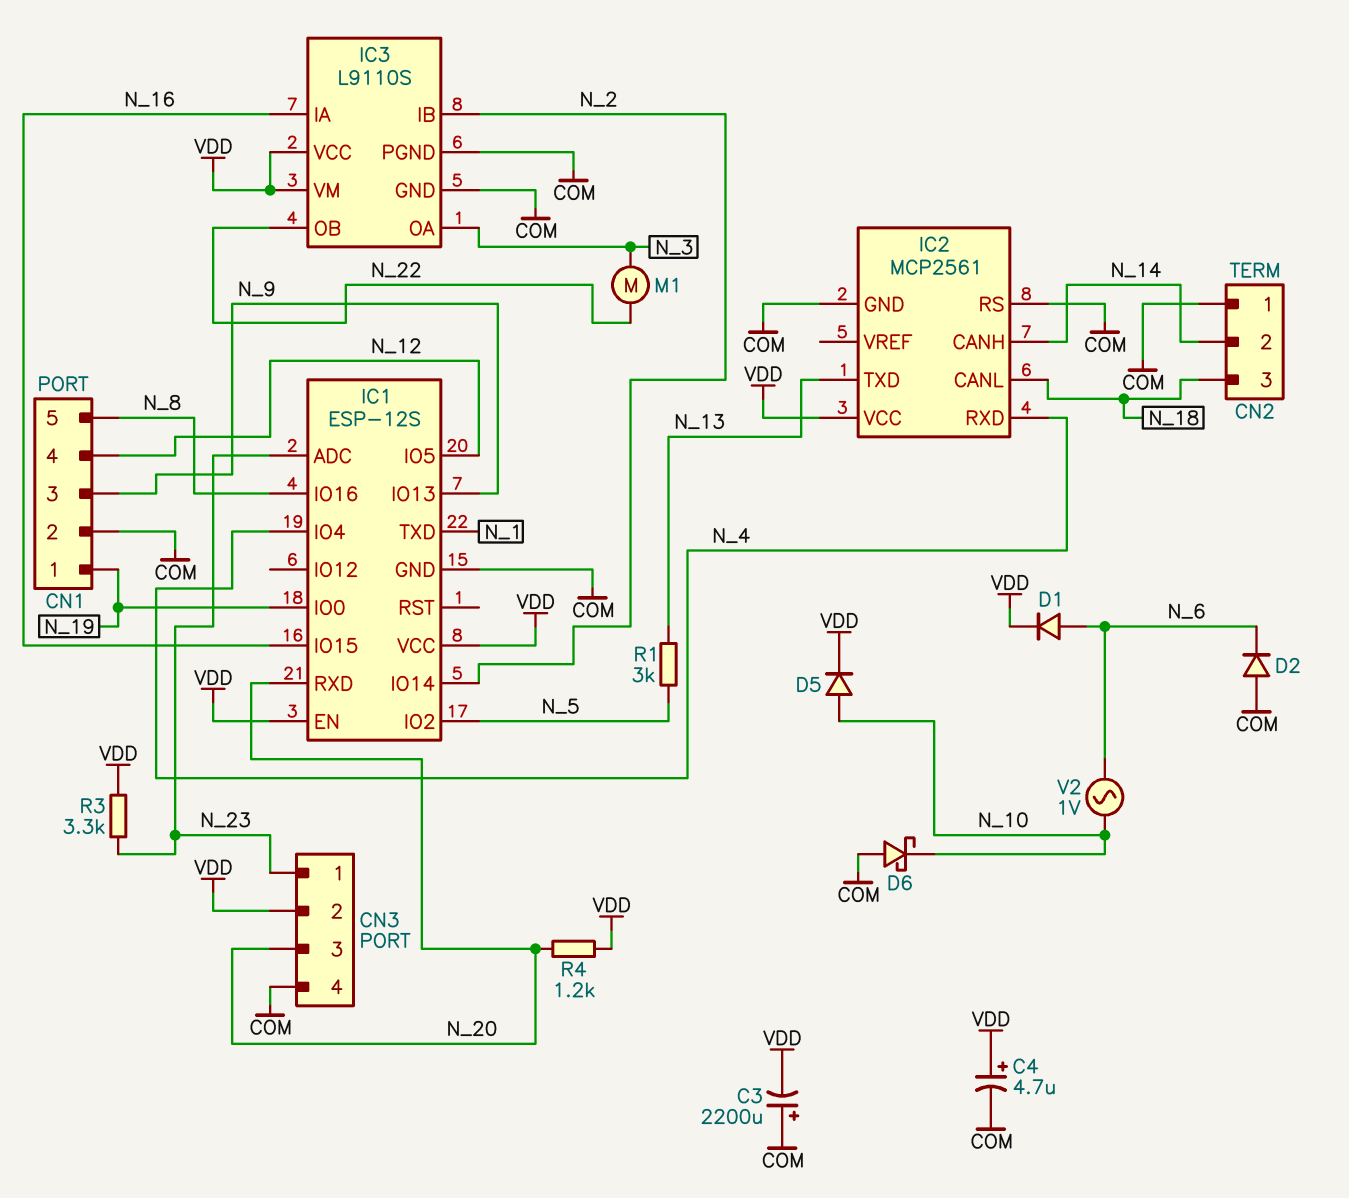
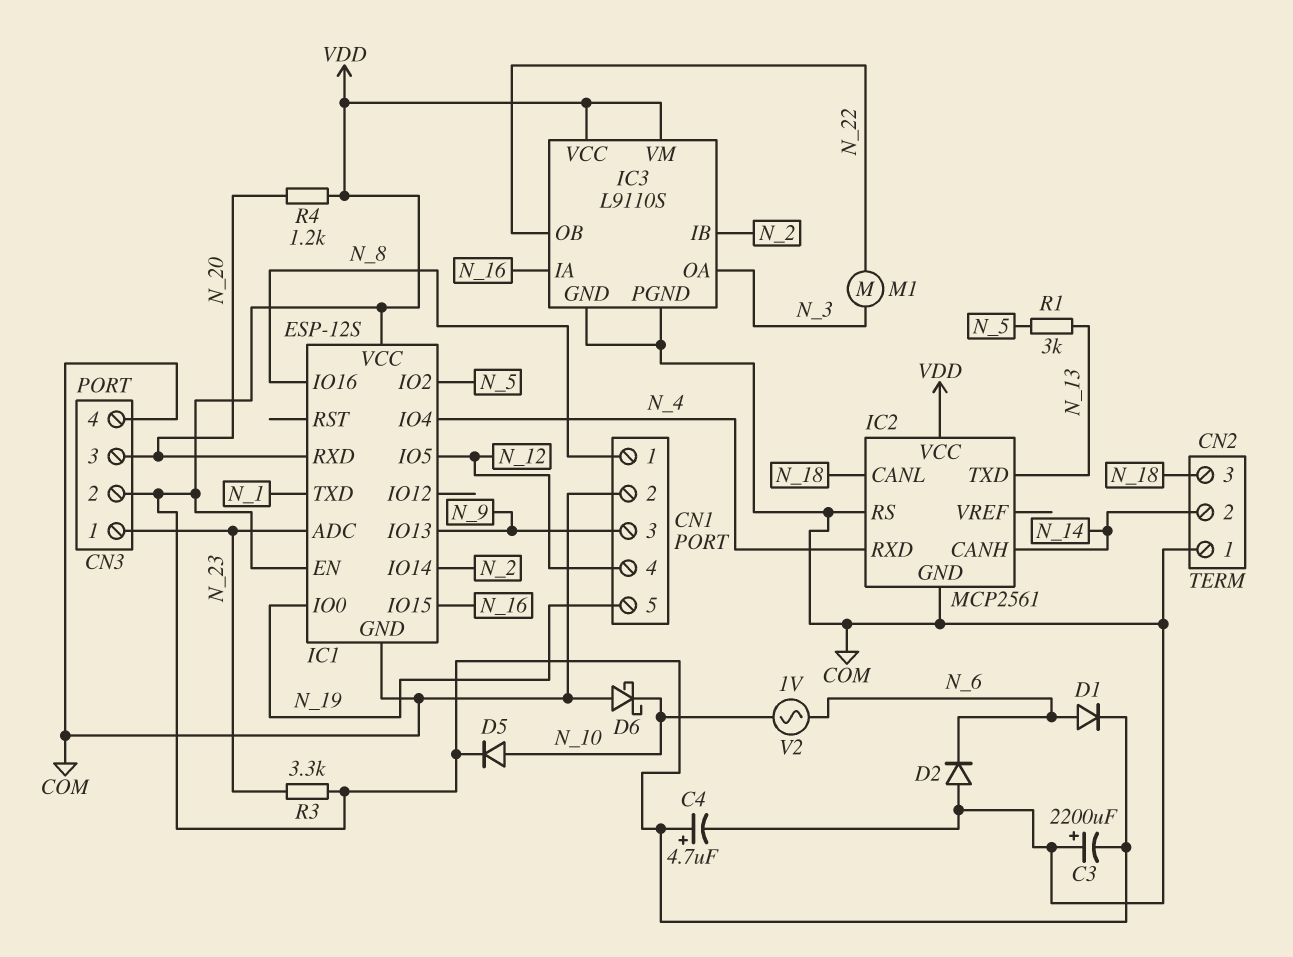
CN1 pin 1: N_19 -> N_8
CN1 pin 5: N_8 -> N_19

